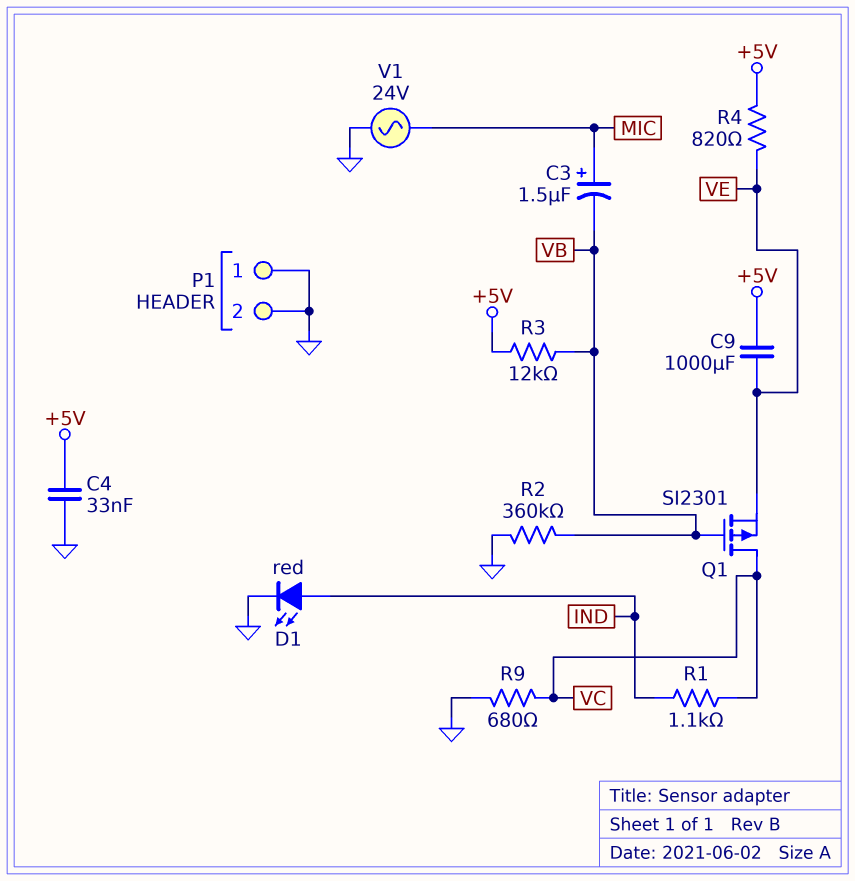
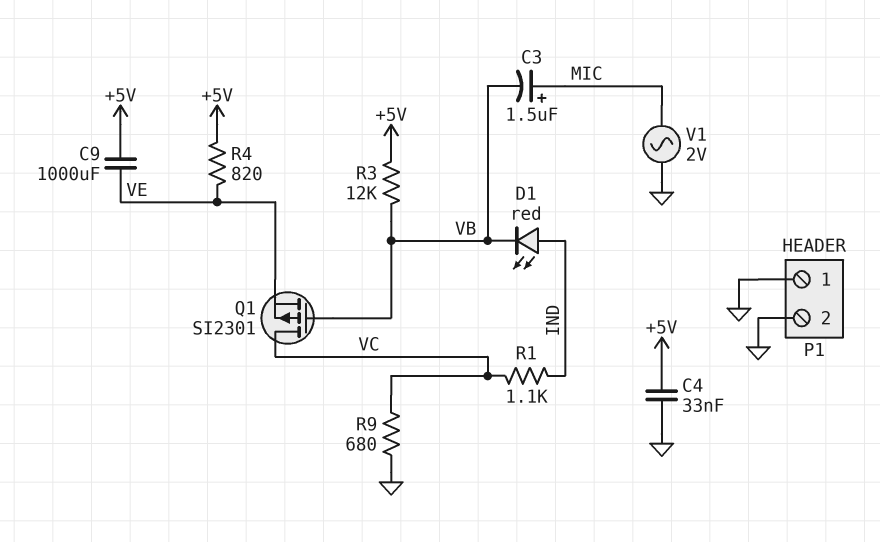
D1: LED red (A IND, K GND) -> LED red (A IND, K VB)
R2: 360k (GND, VB) -> none
V1: AC 24V (GND, MIC) -> AC 2V (GND, MIC)

